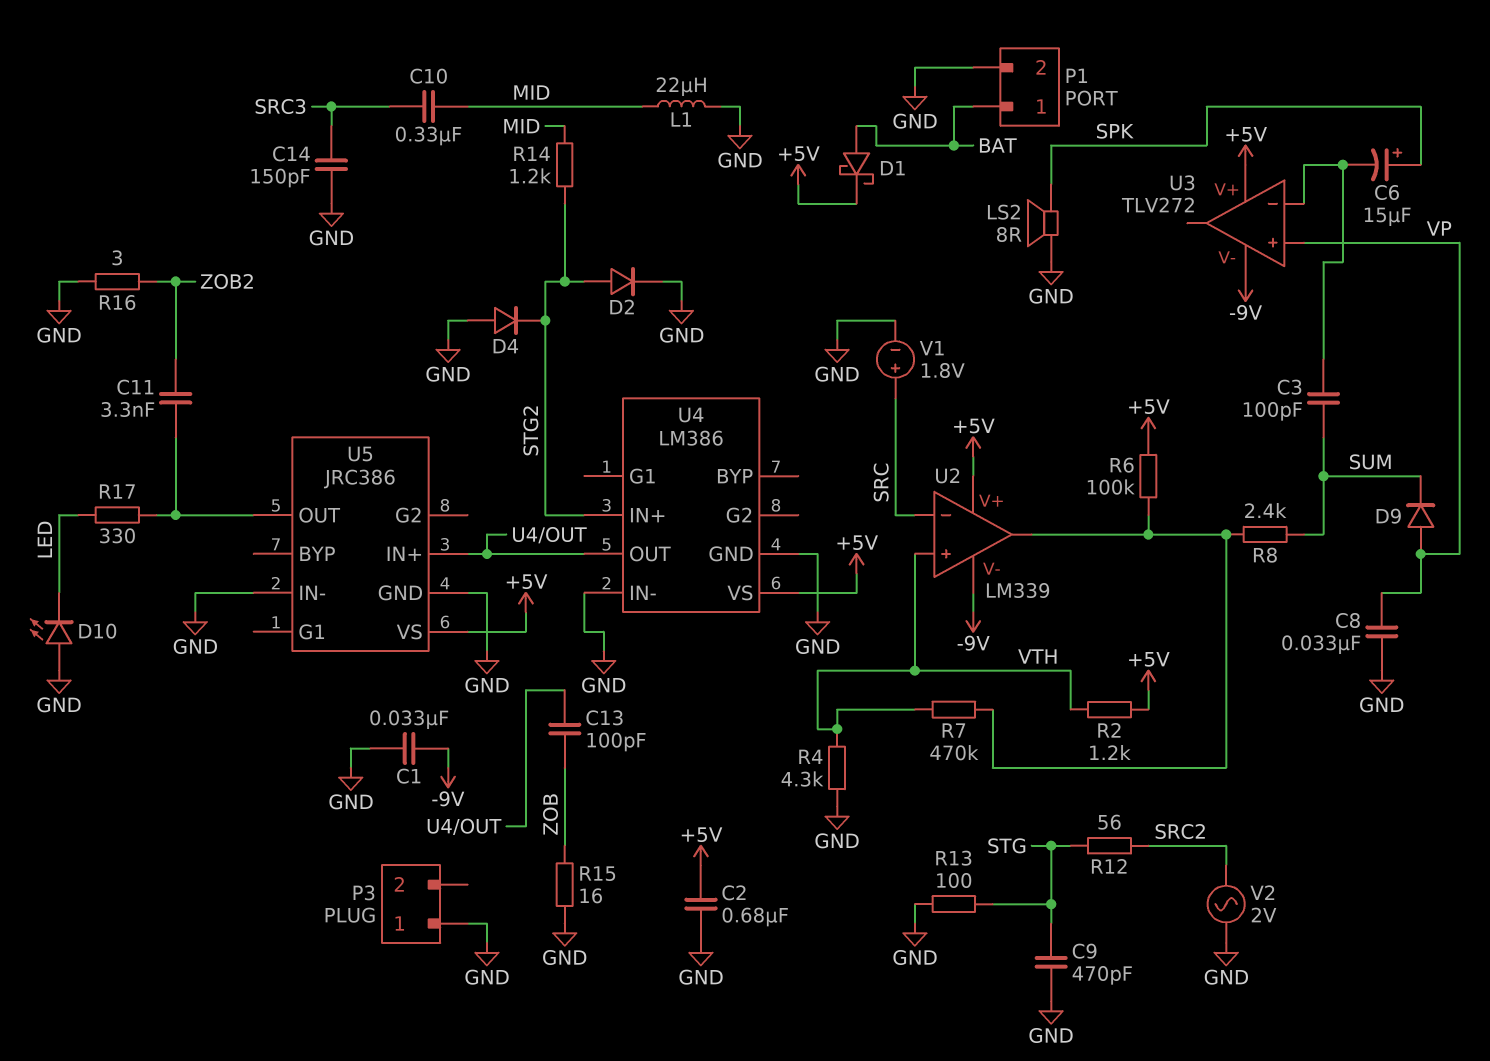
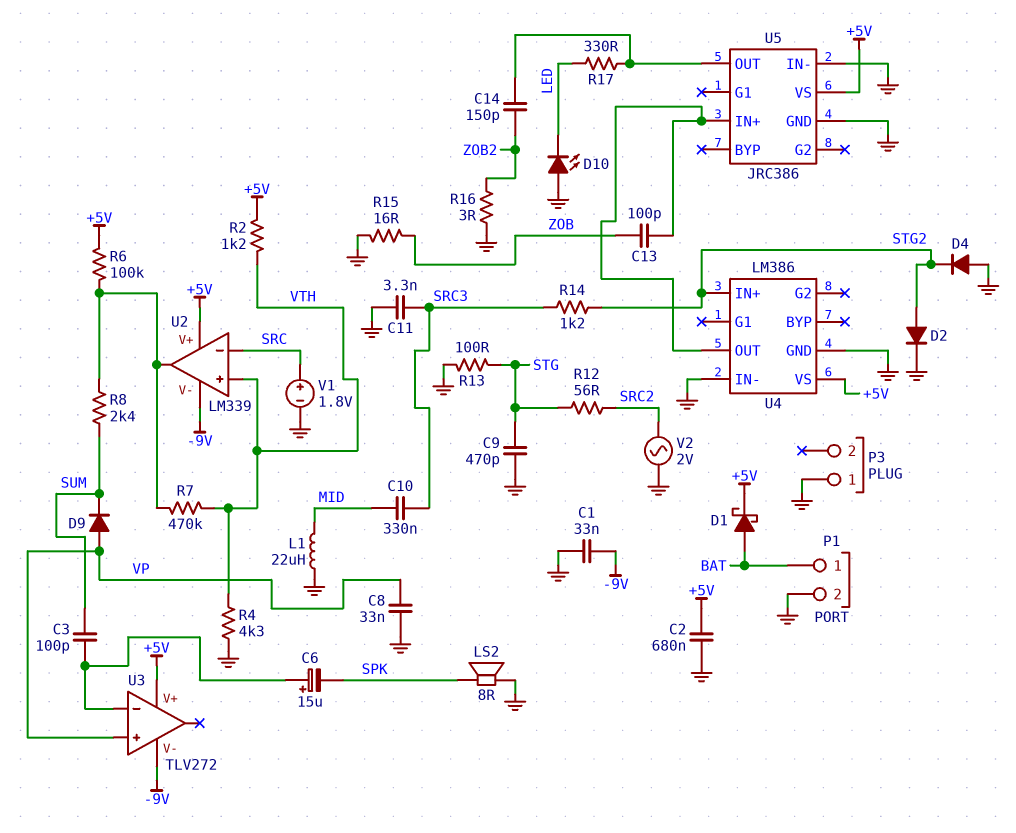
C6: 15uF (plus SPK, minus U3/in-) -> 15uF (plus U3/in-, minus SPK)
C11: 3.3nF (U5/OUT, ZOB2) -> 3.3nF (GND, SRC3)
C14: 150pF (GND, SRC3) -> 150pF (U5/OUT, ZOB2)
R14: 1.2k (MID, STG2) -> 1.2k (SRC3, STG2)

